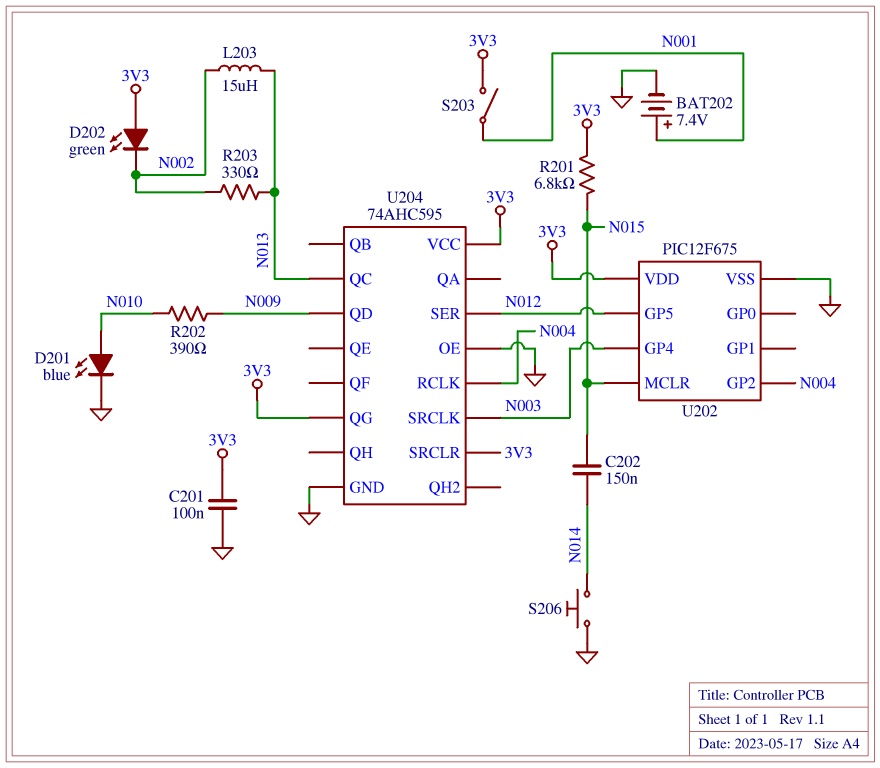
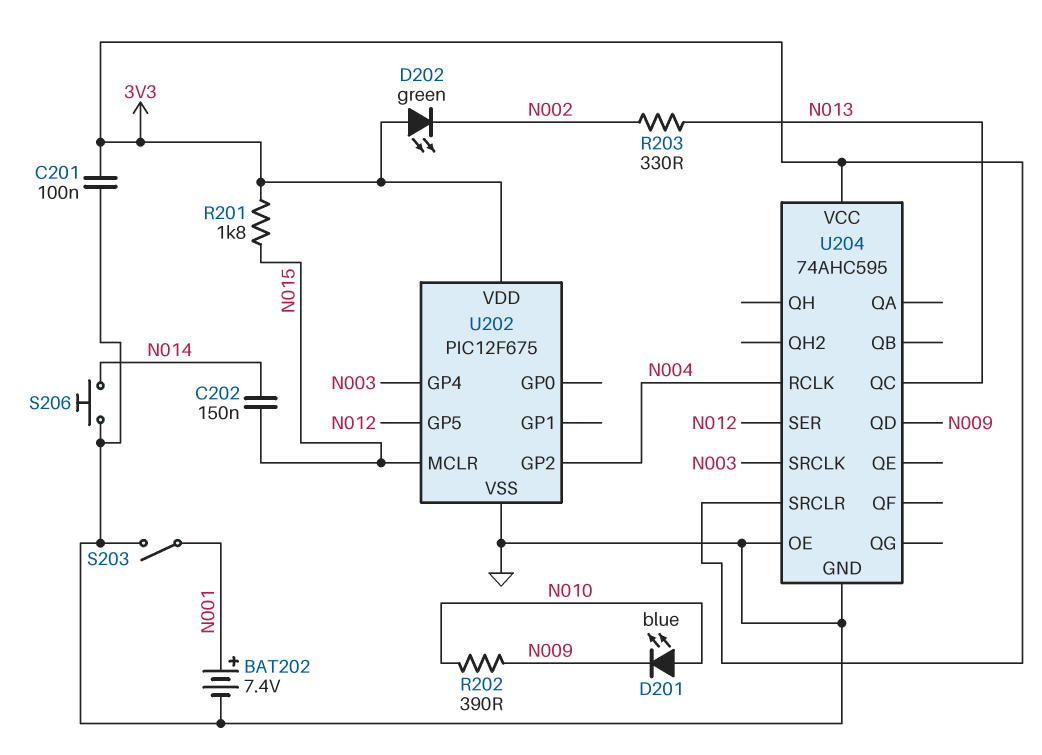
D201: LED blue (A N010, K GND) -> LED blue (A N010, K N009)
L203: 15uH (N002, N013) -> none
R201: 6.8k (3V3, N015) -> 1.8k (3V3, N015)
S203: switch (3V3, N001) -> switch (GND, N001)
U204 pin QG: 3V3 -> none

